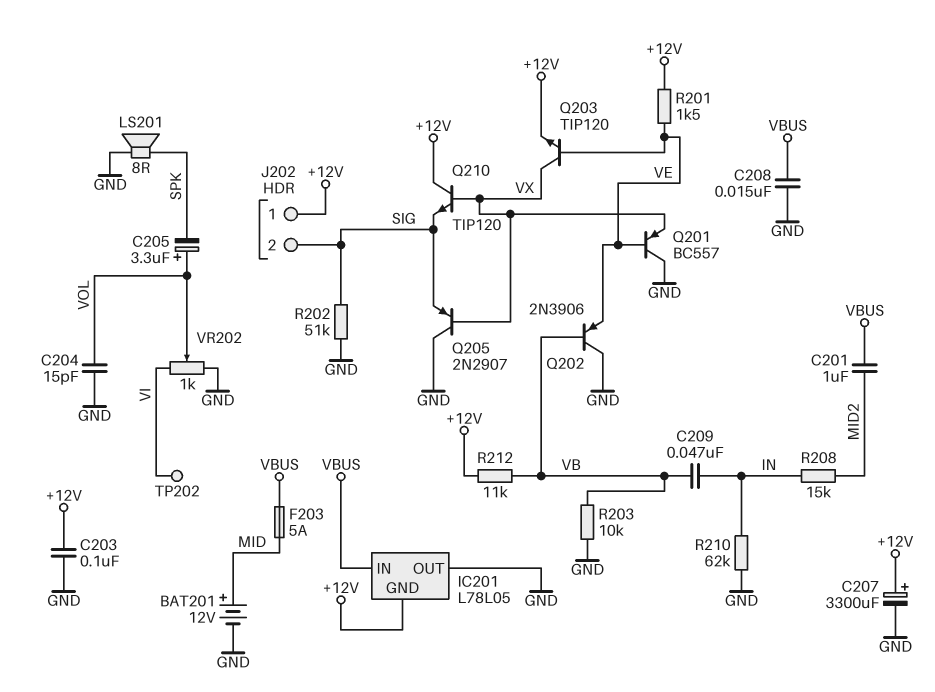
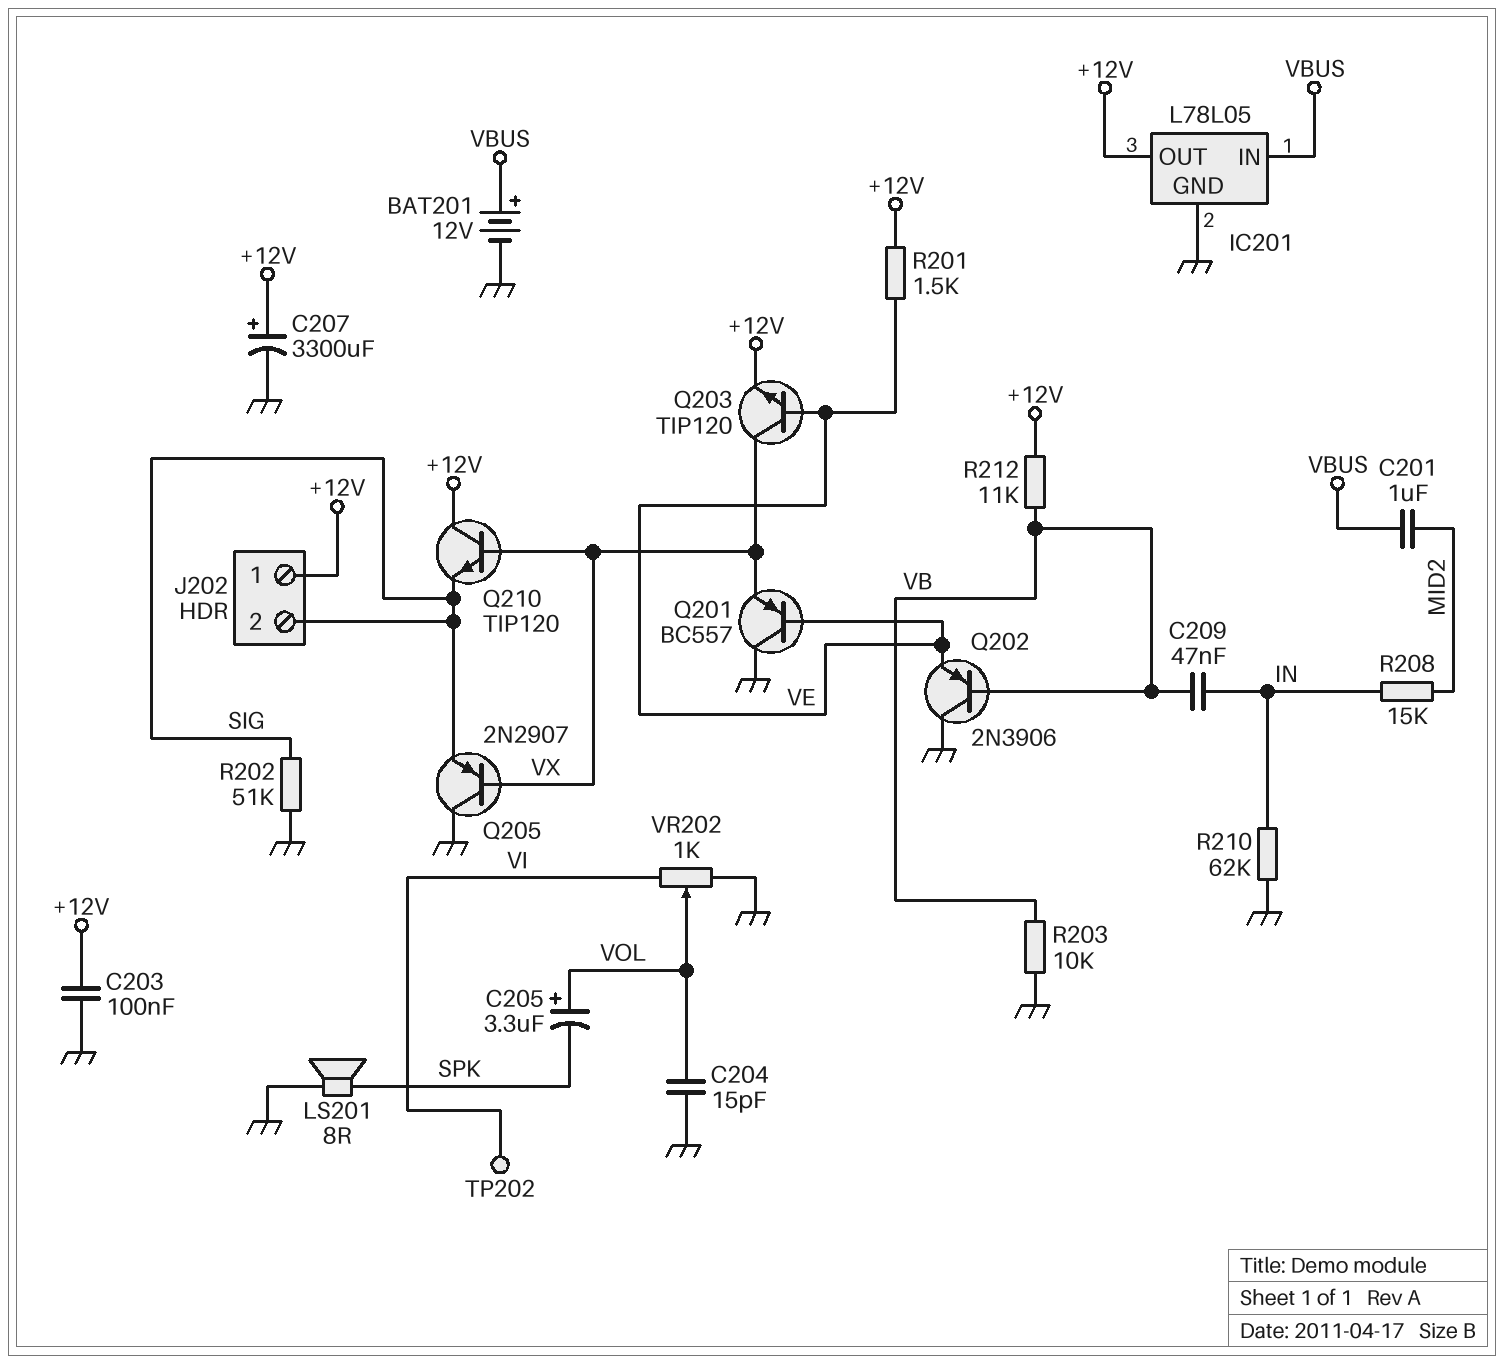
BAT201: 12V (plus MID, minus GND) -> 12V (plus VBUS, minus GND)
C208: 15nF (GND, VBUS) -> none
F203: 5A (MID, VBUS) -> none
IC201 pin GND: +12V -> GND
IC201 pin OUT: GND -> +12V

